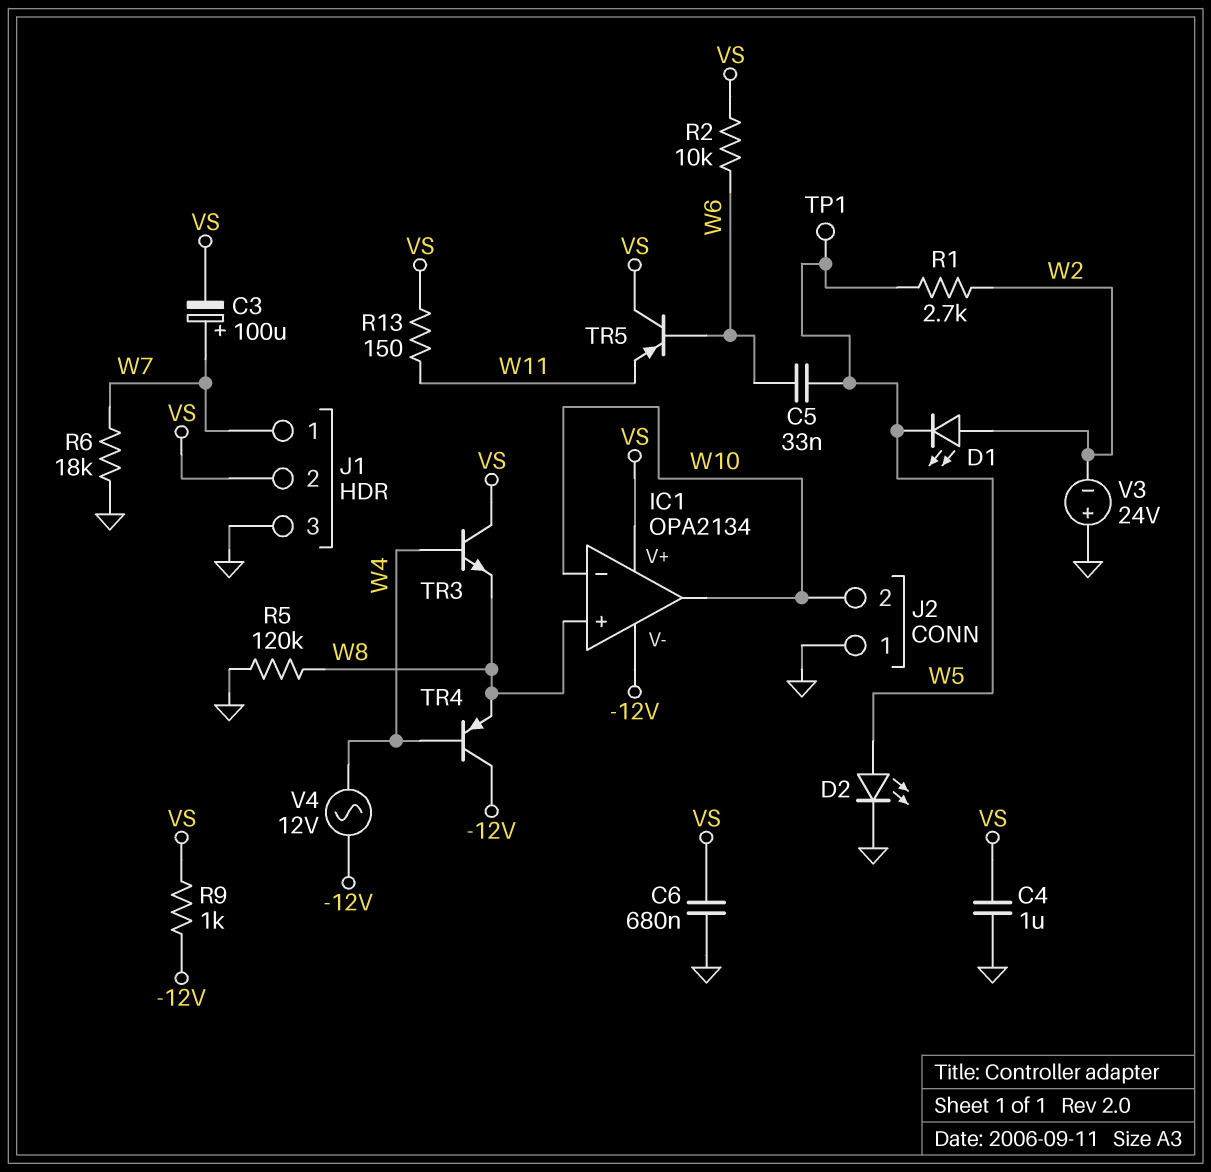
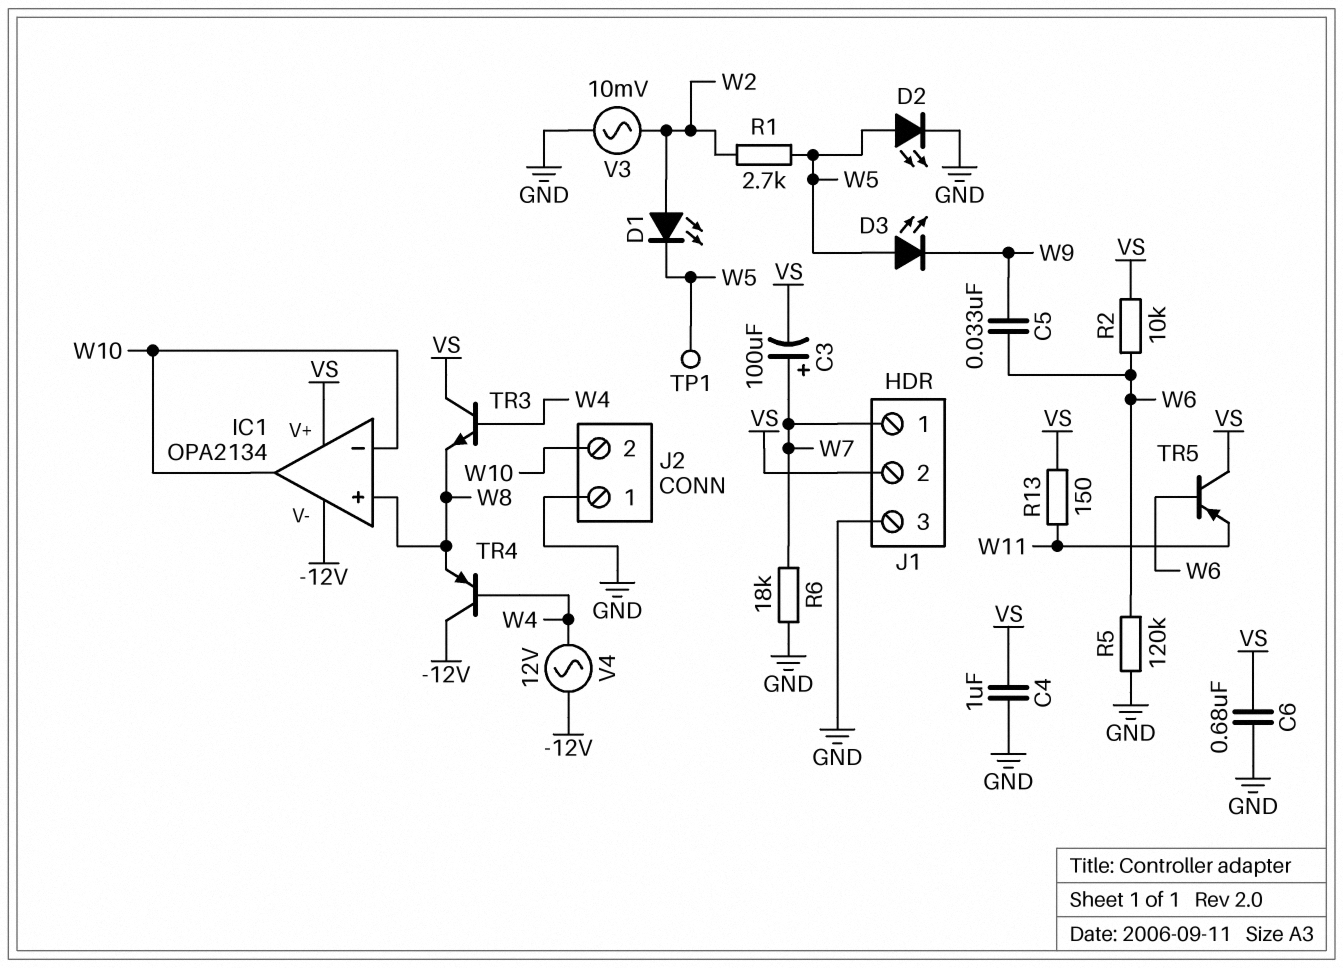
C5: 33nF (W5, W6) -> 33nF (W6, W9)
D3: none -> LED (A W5, K W9)
R5: 120k (GND, W8) -> 120k (GND, W6)
R9: 1k (-12V, VS) -> none
V3: 24V (plus GND, minus W2) -> AC 10mV (GND, W2)

